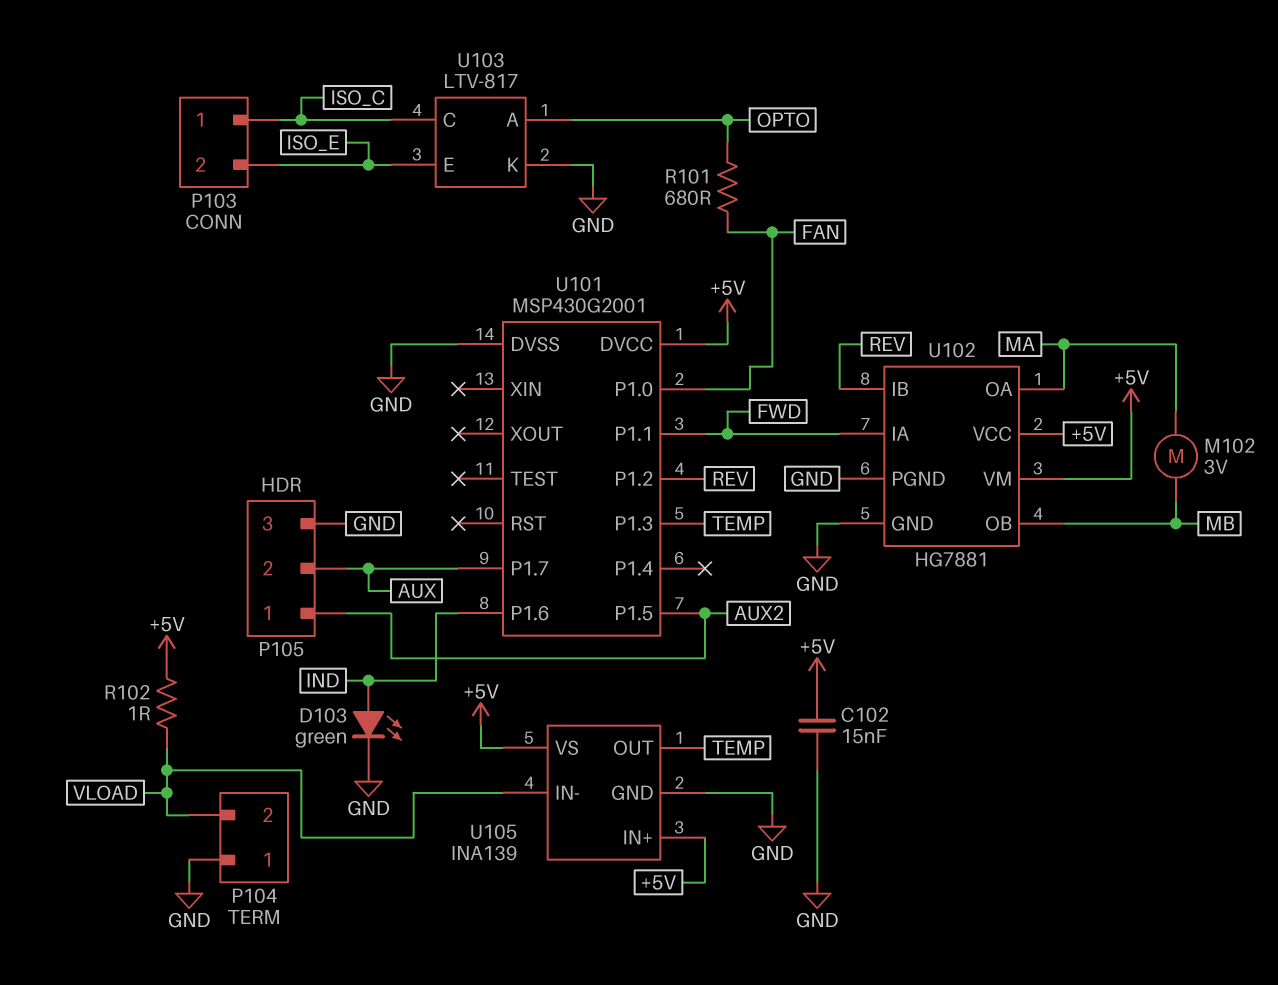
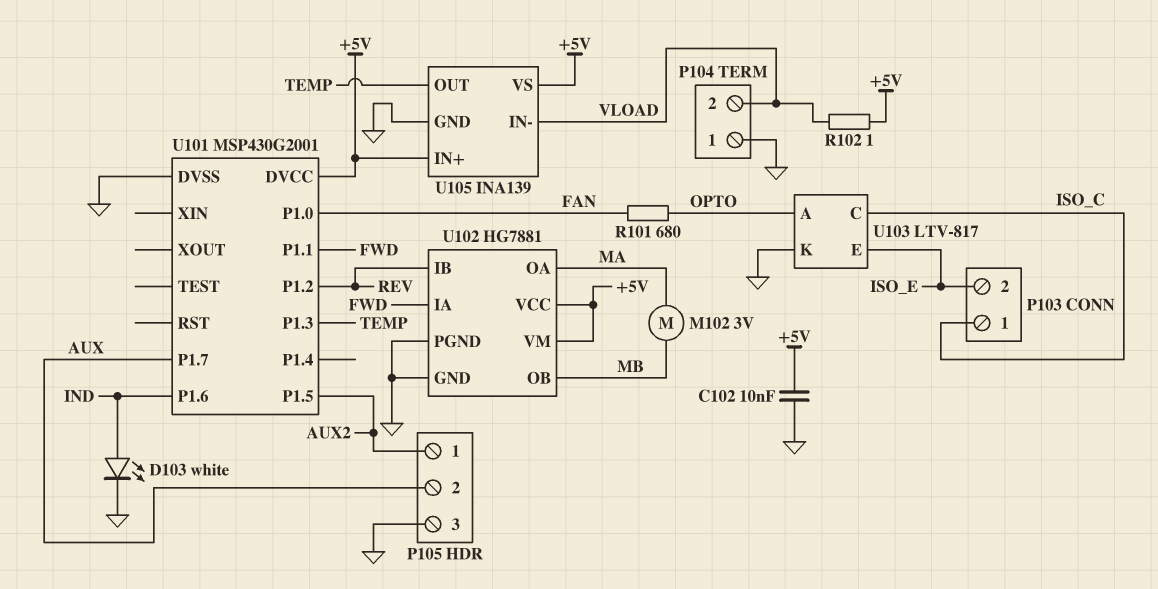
C102: 15nF (+5V, GND) -> 10nF (+5V, GND)
D103: LED green (A IND, K GND) -> LED white (A IND, K GND)

